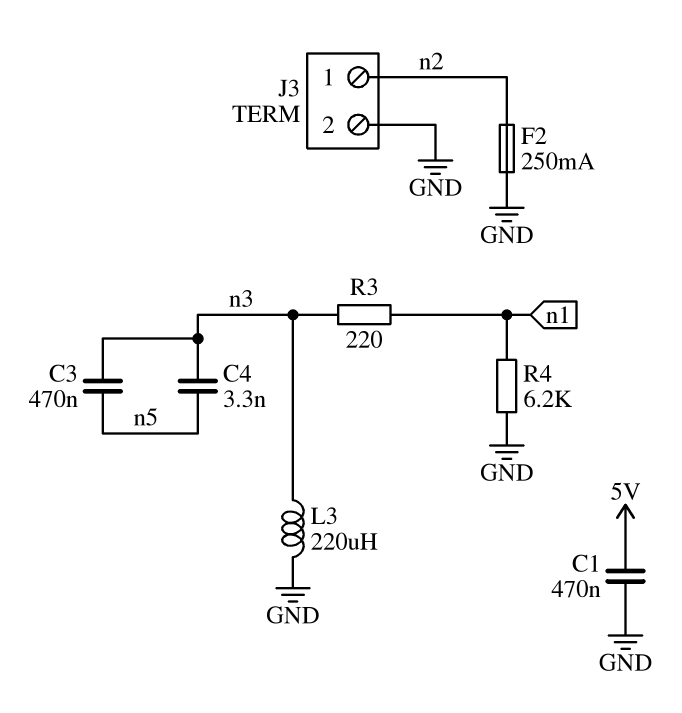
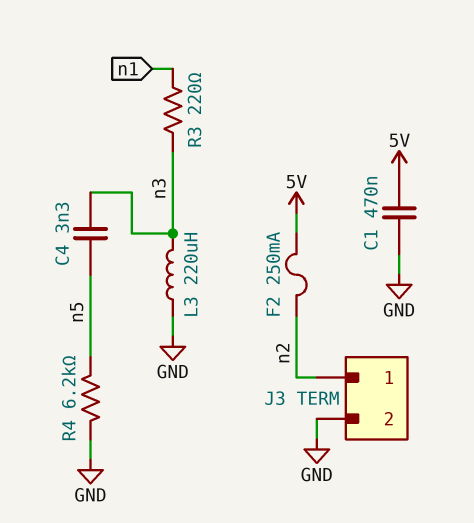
C3: 470nF (n3, n5) -> none
F2: 250mA (GND, n2) -> 250mA (5V, n2)
R4: 6.2k (GND, n1) -> 6.2k (GND, n5)

